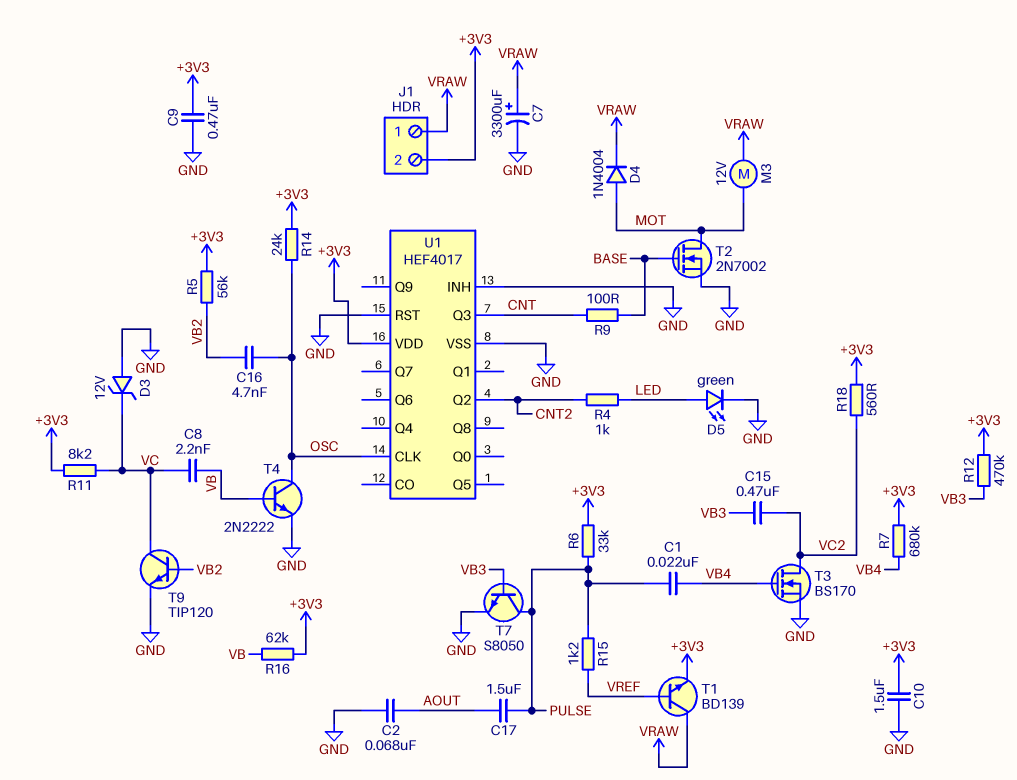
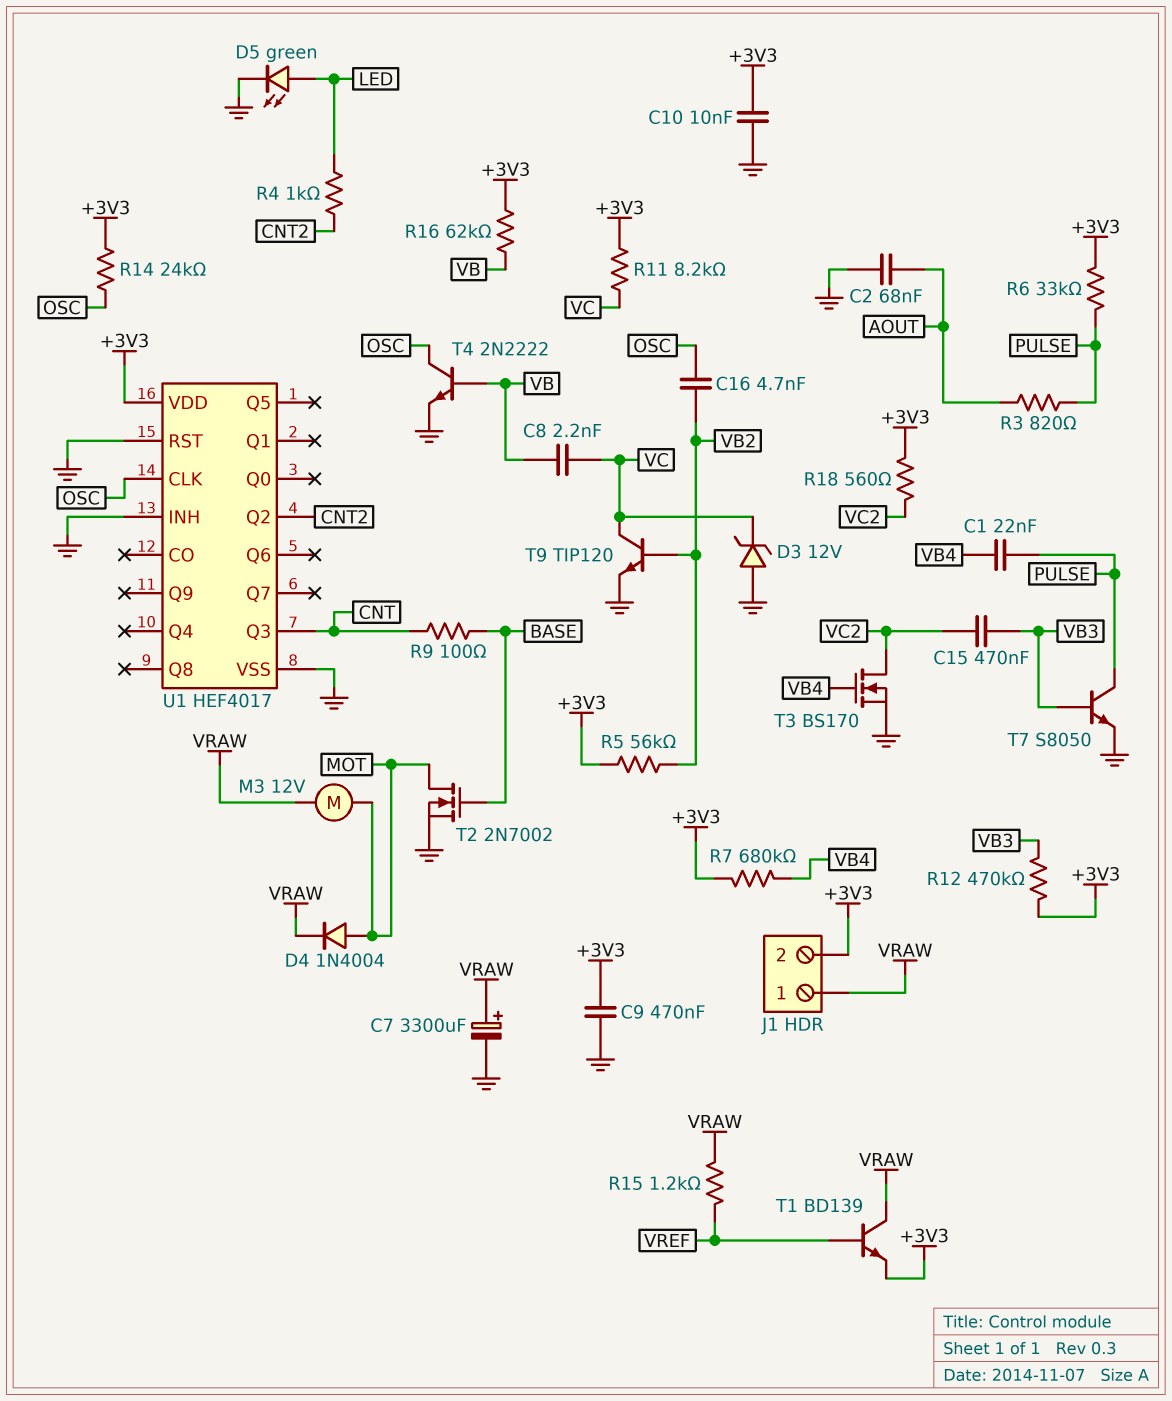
C10: 1.5uF (+3V3, GND) -> 10nF (+3V3, GND)
C17: 1.5uF (AOUT, PULSE) -> none
R3: none -> 820 (AOUT, PULSE)
R15: 1.2k (PULSE, VREF) -> 1.2k (VRAW, VREF)

